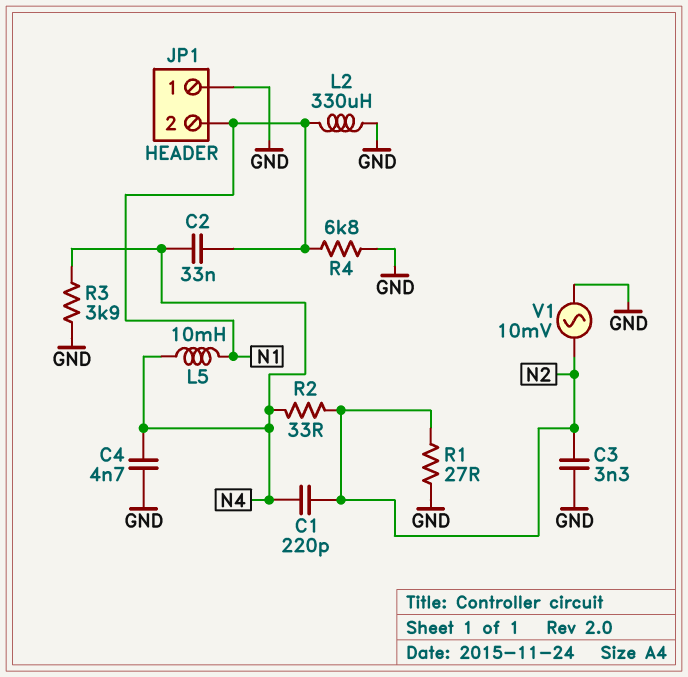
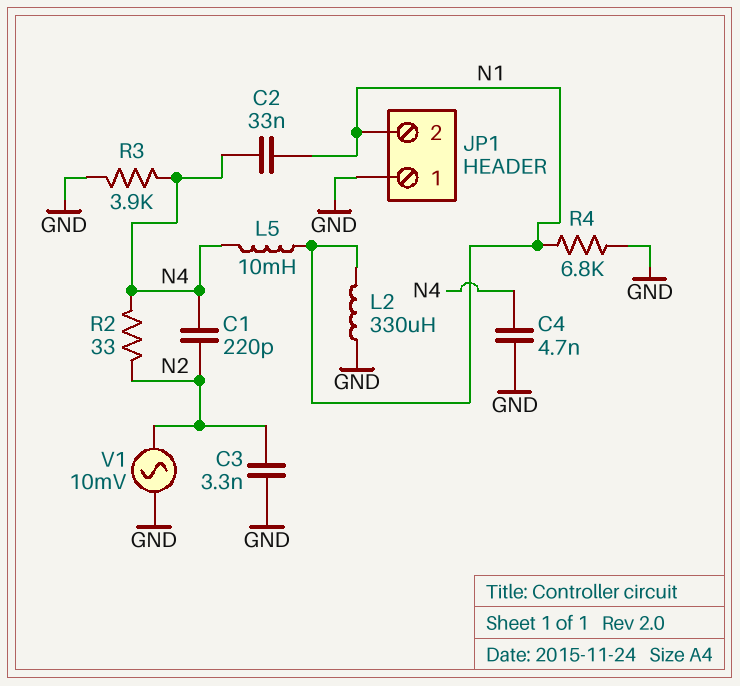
R1: 27 (GND, N2) -> none

